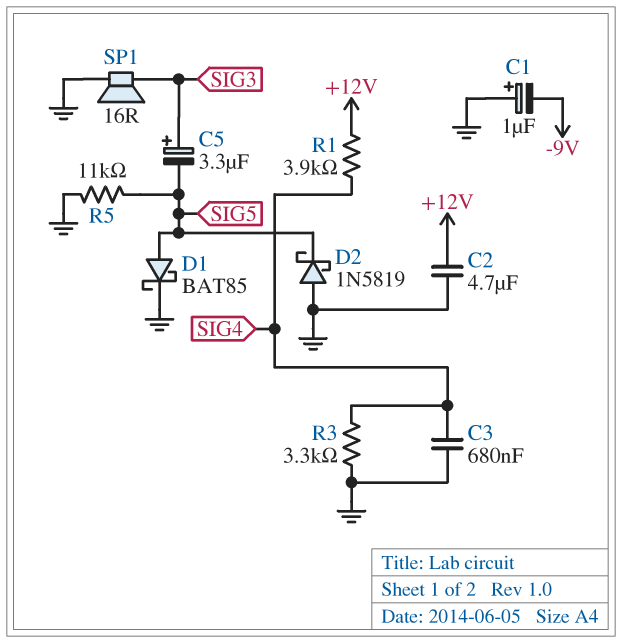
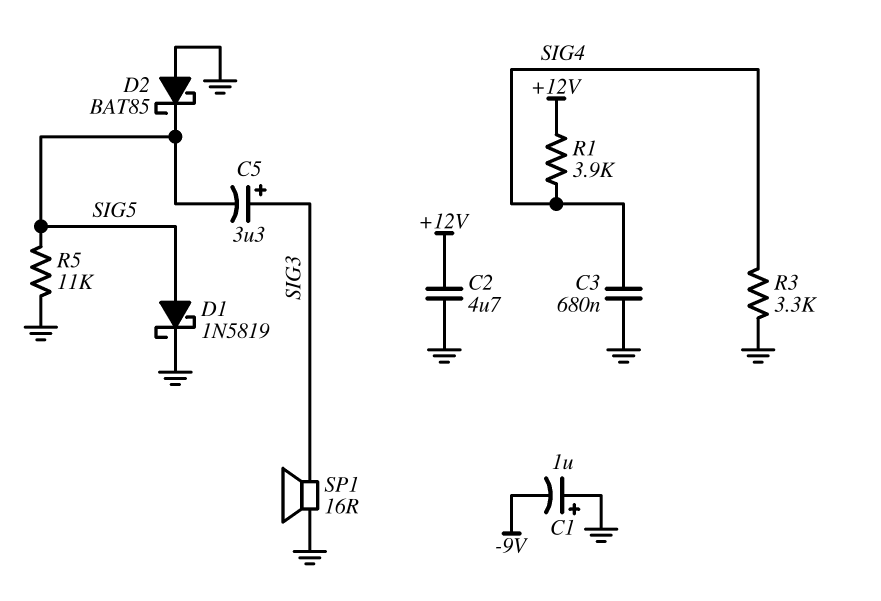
D1: schottky BAT85 (A SIG5, K GND) -> schottky 1N5819 (A SIG5, K GND)
D2: schottky 1N5819 (A GND, K SIG5) -> schottky BAT85 (A GND, K SIG5)

